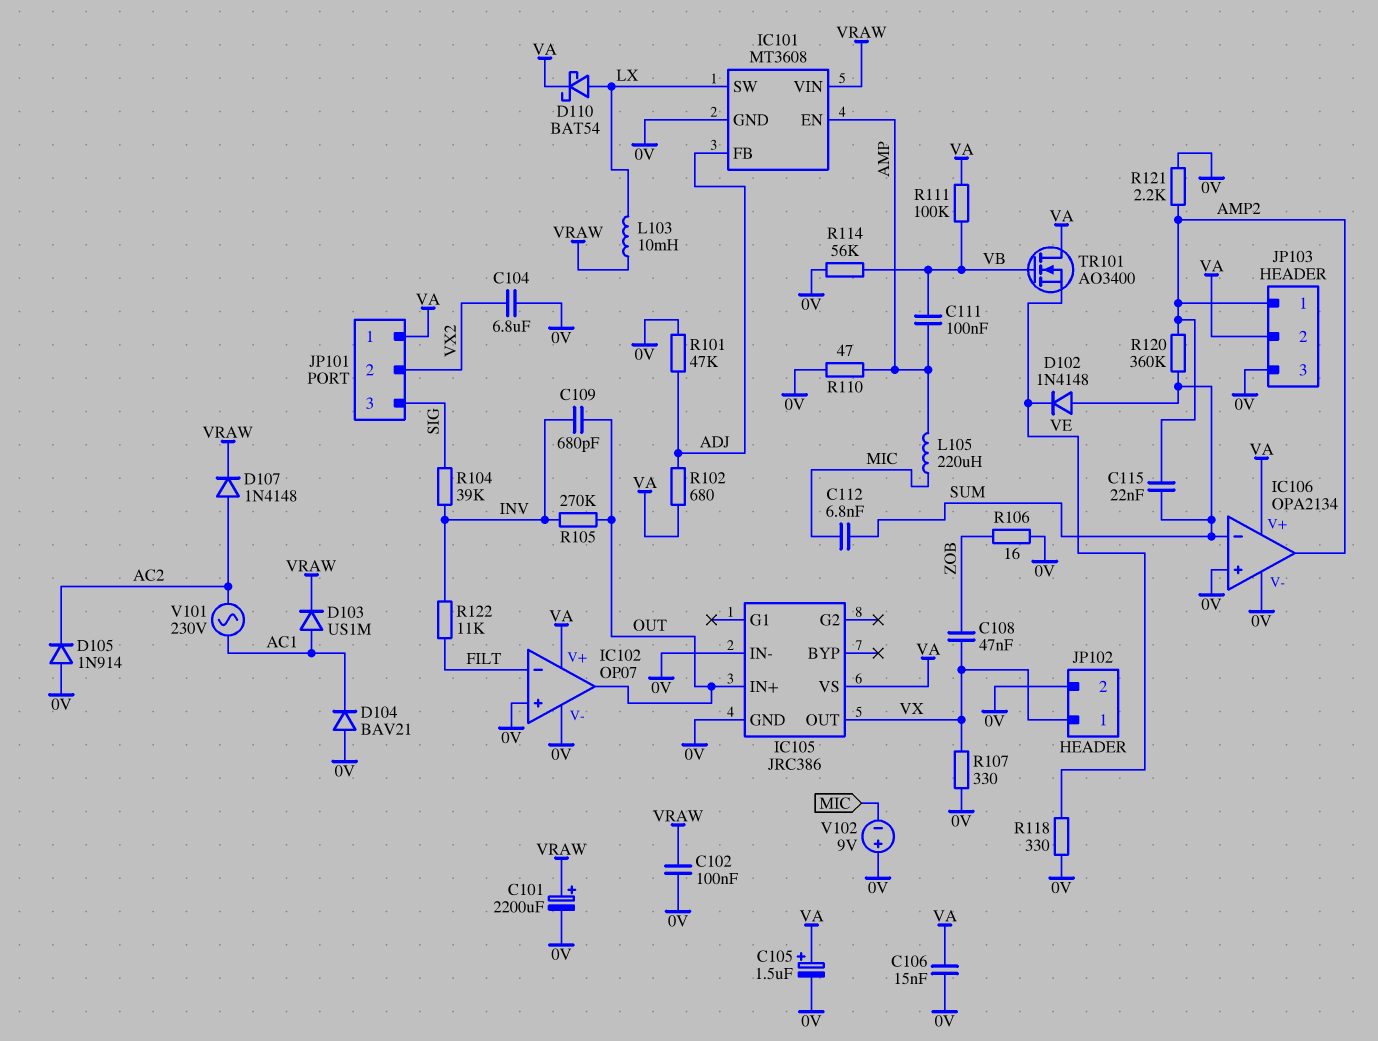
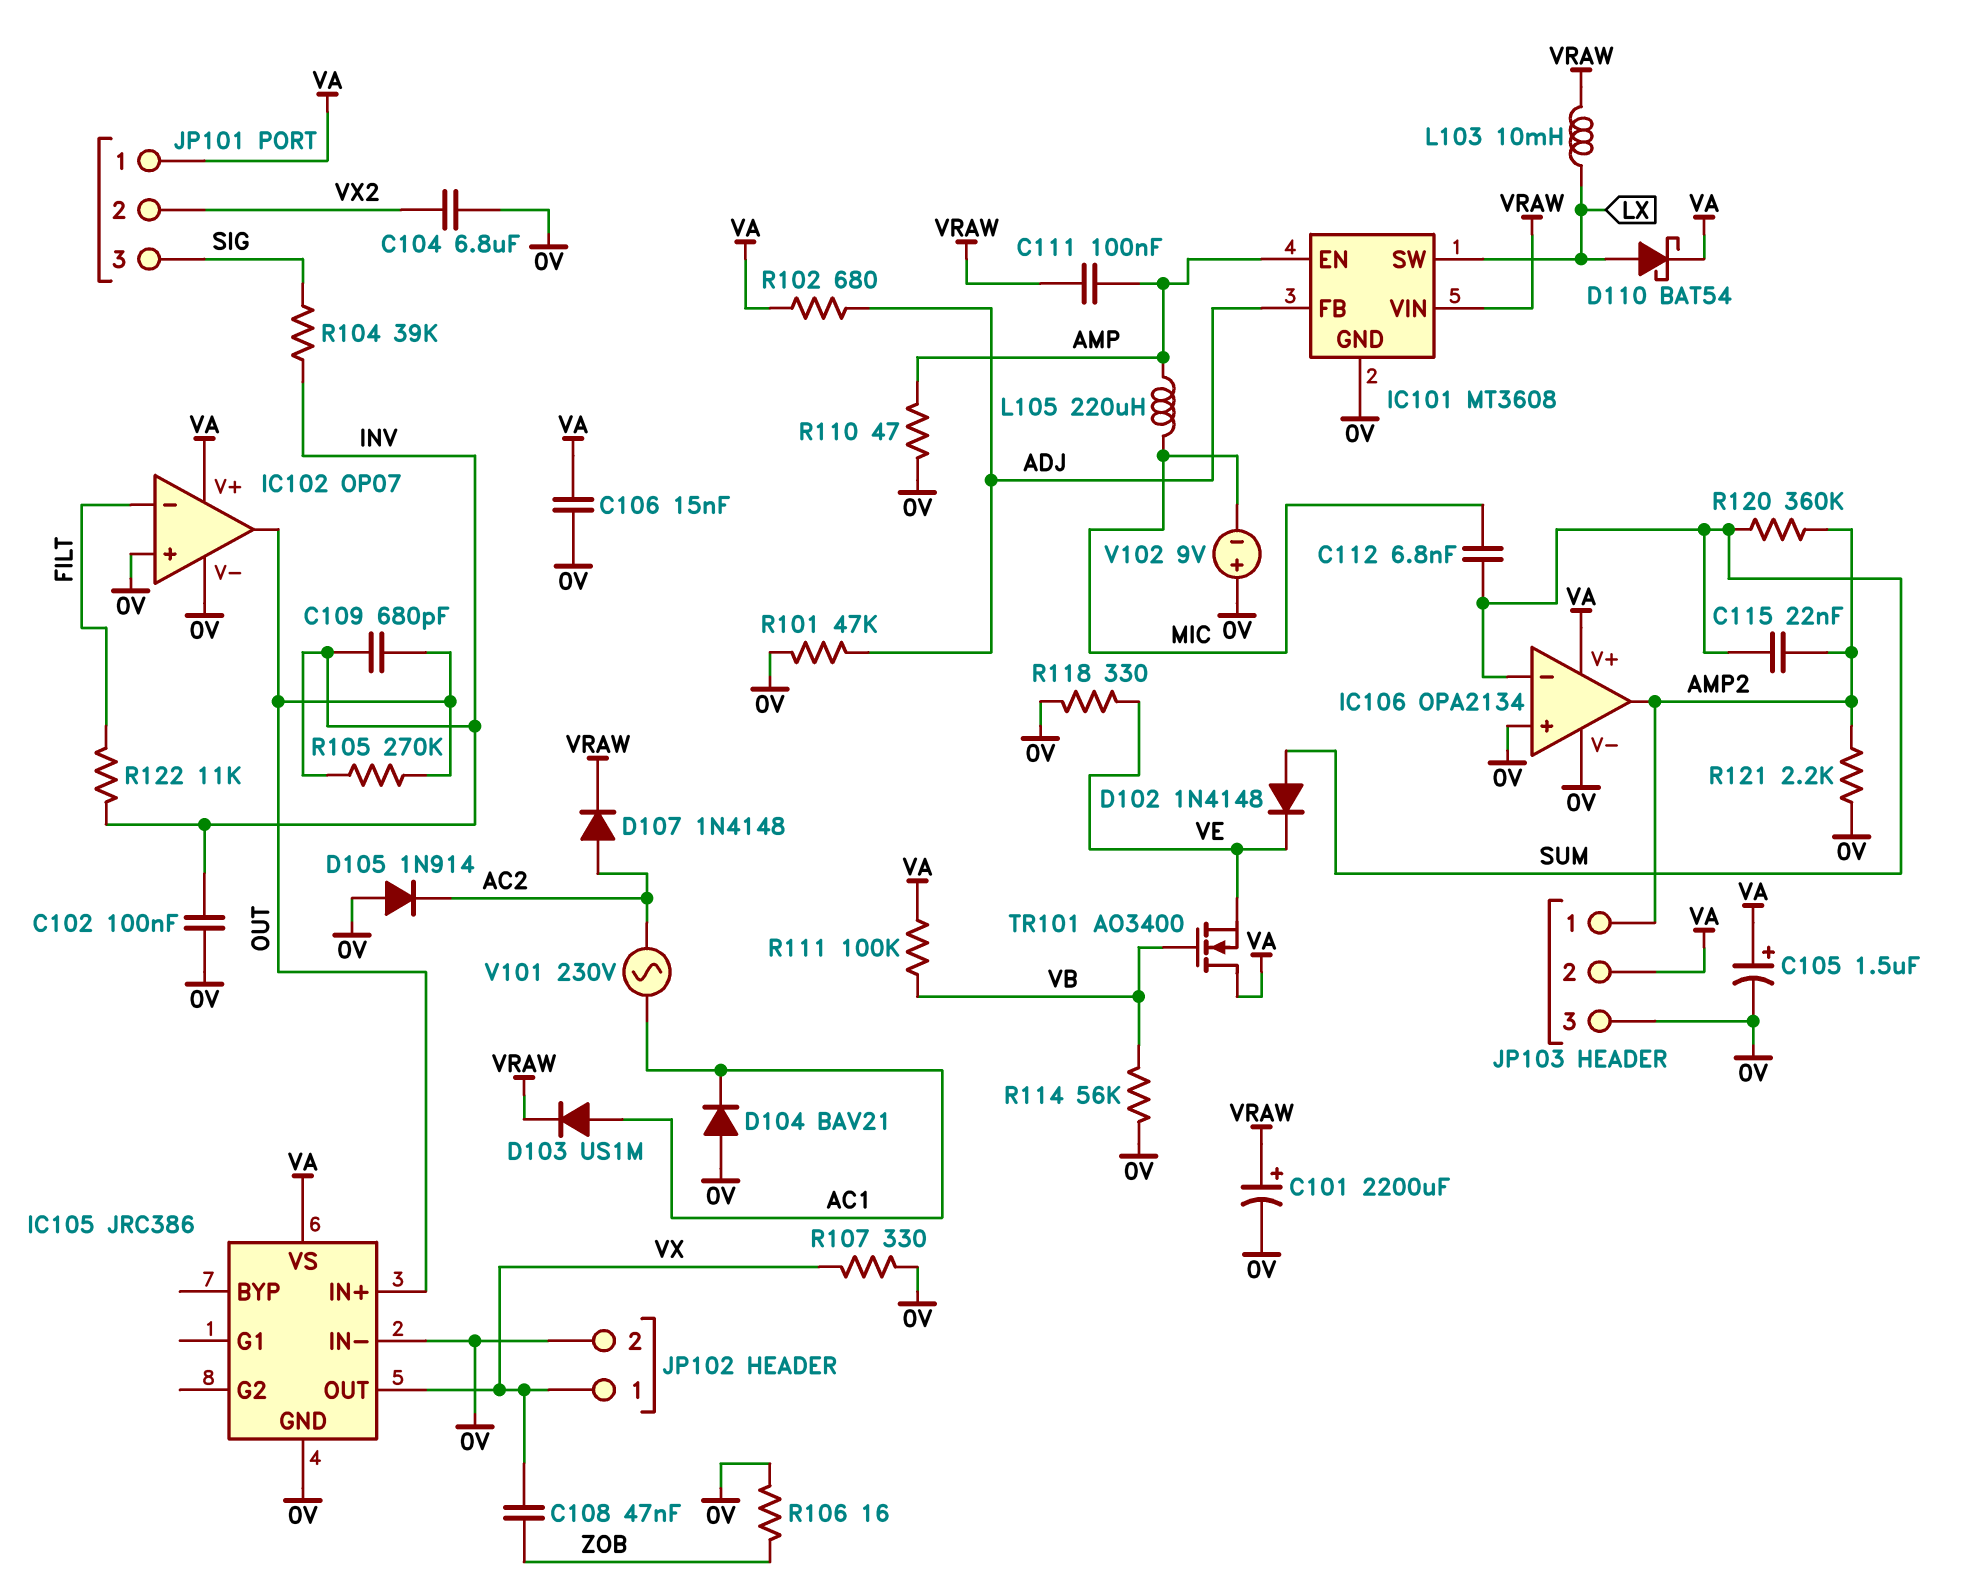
C102: 100nF (0V, VRAW) -> 100nF (0V, INV)
C111: 100nF (AMP, VB) -> 100nF (AMP, VRAW)

